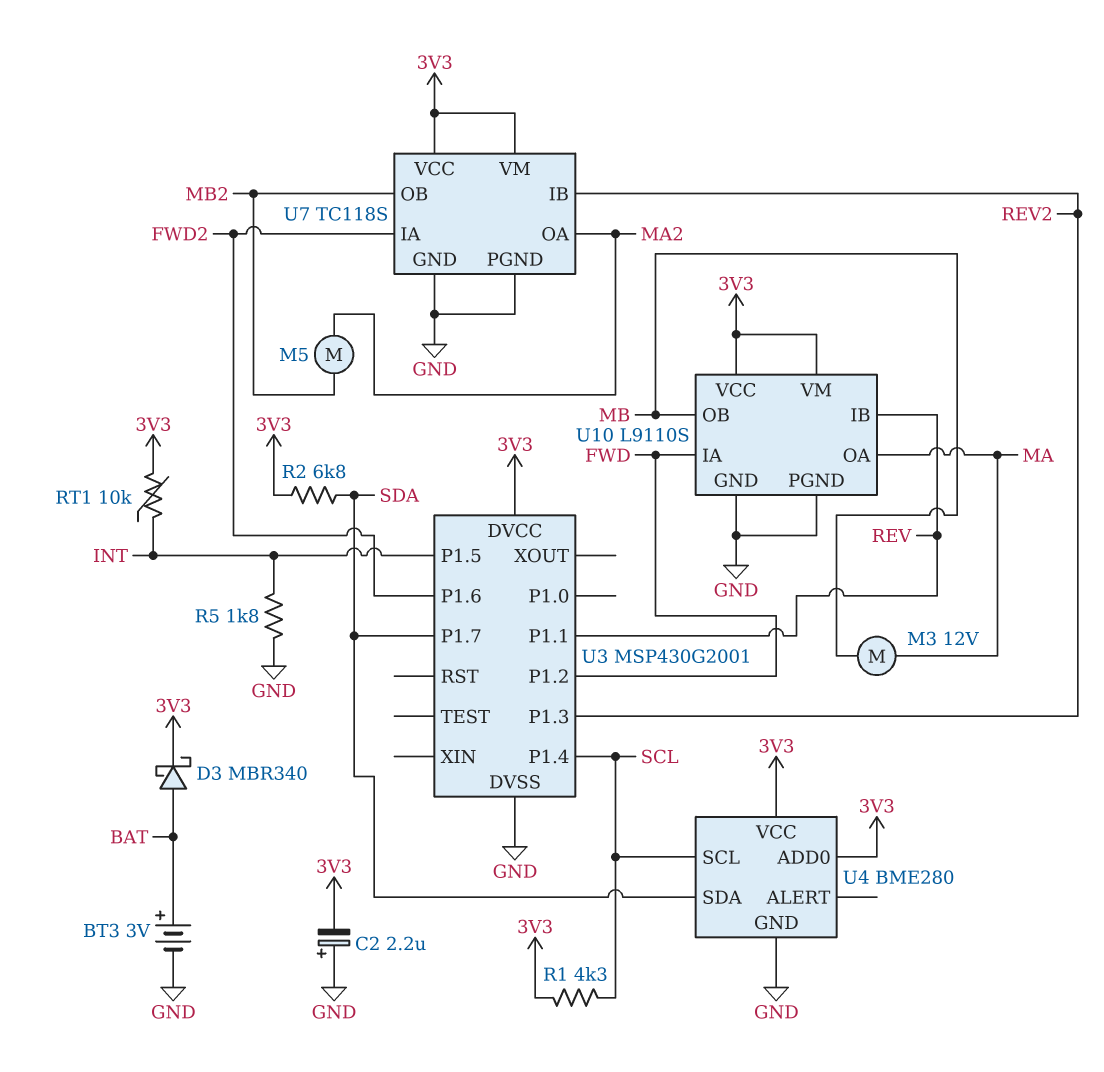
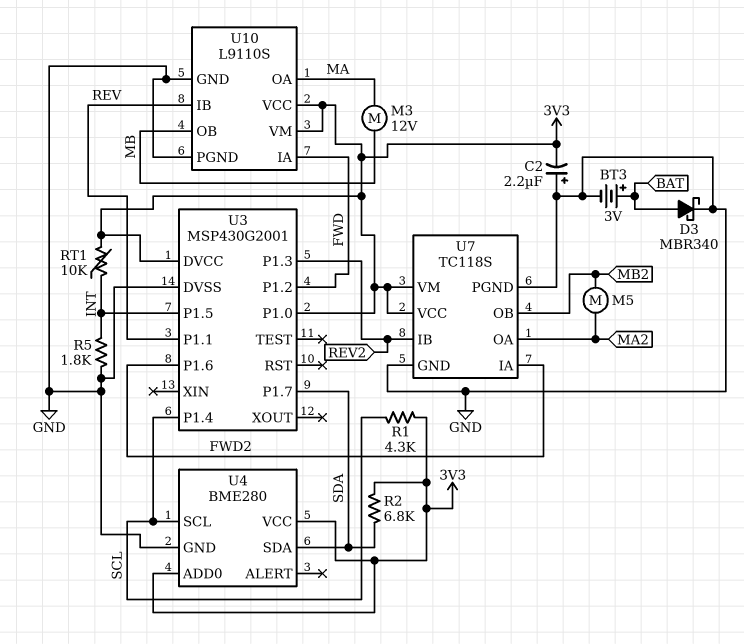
D3: schottky MBR340 (A BAT, K 3V3) -> schottky MBR340 (A BAT, K GND)
U3 pin P1.0: none -> 3V3

